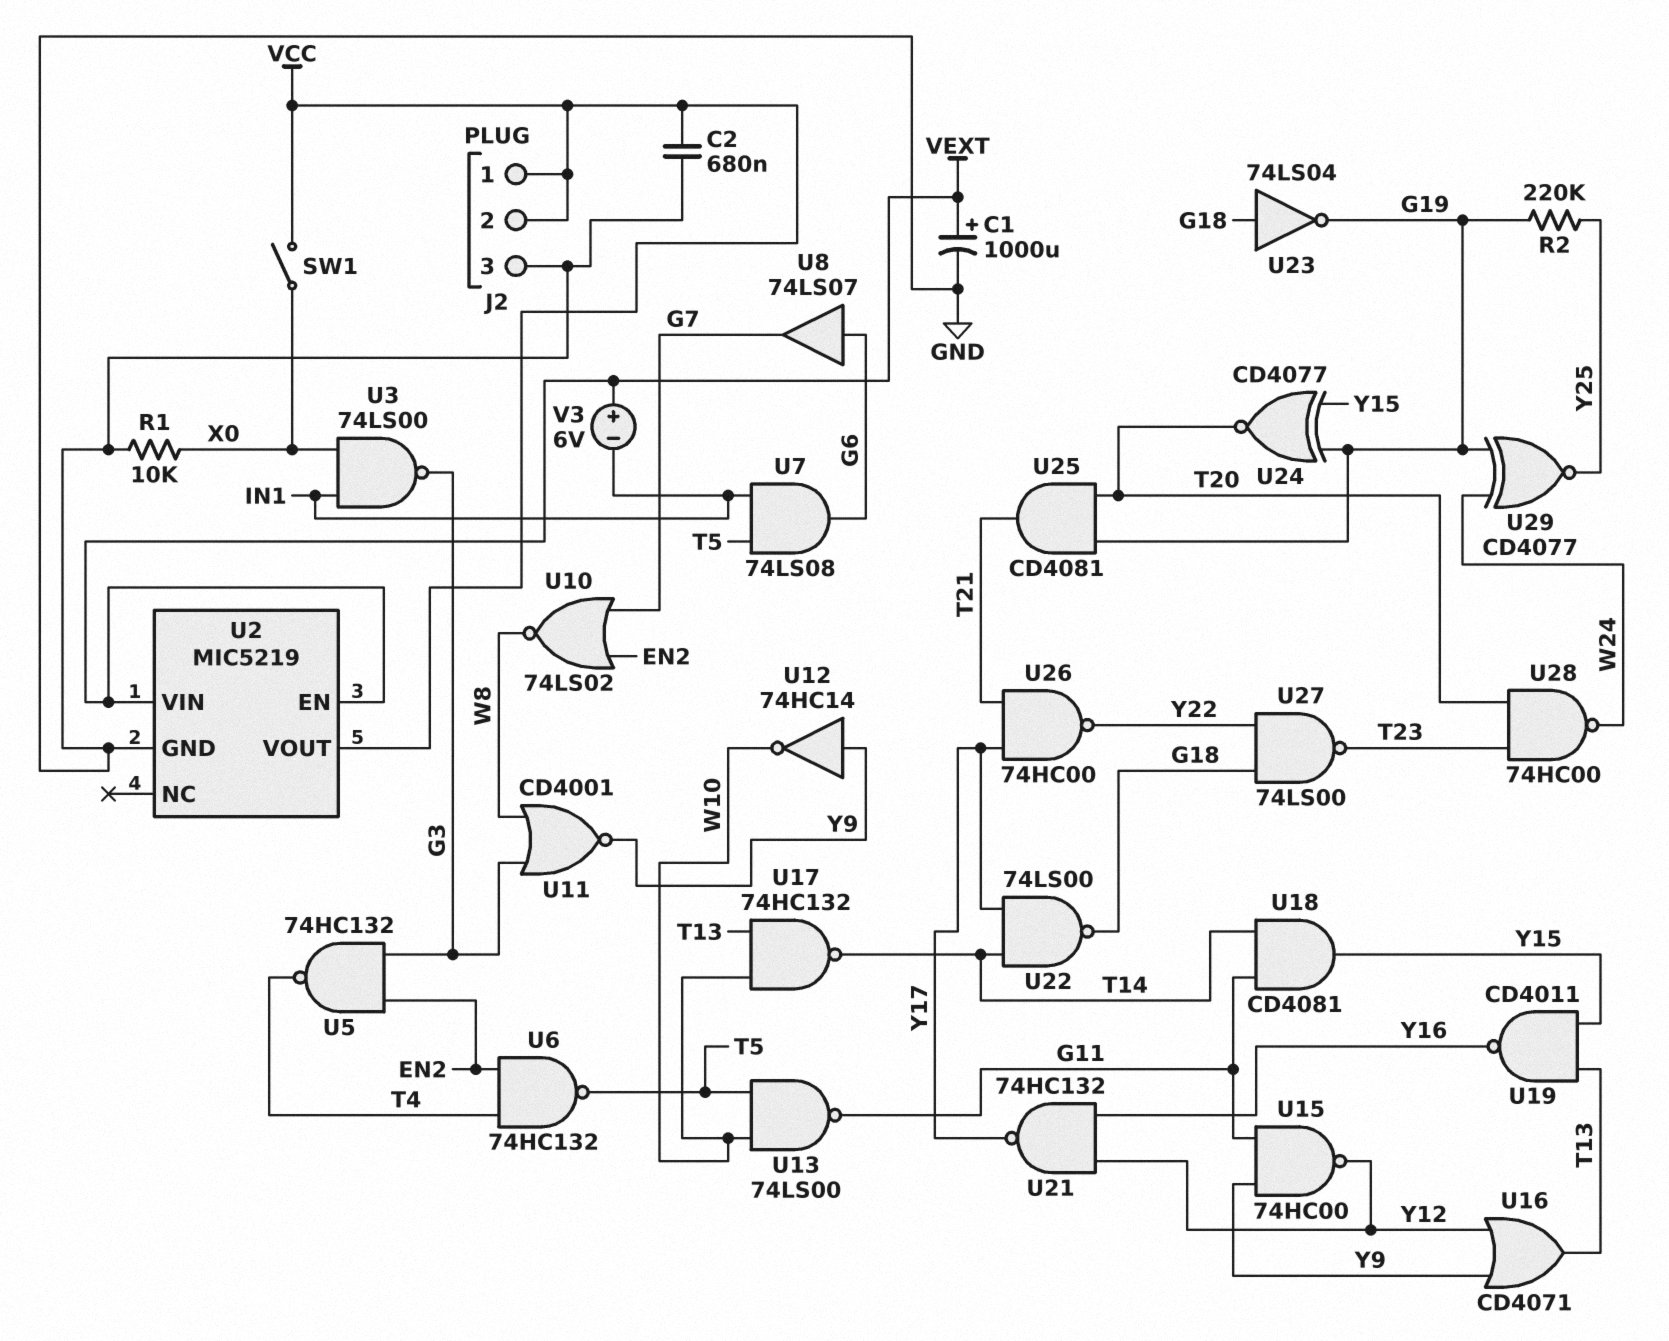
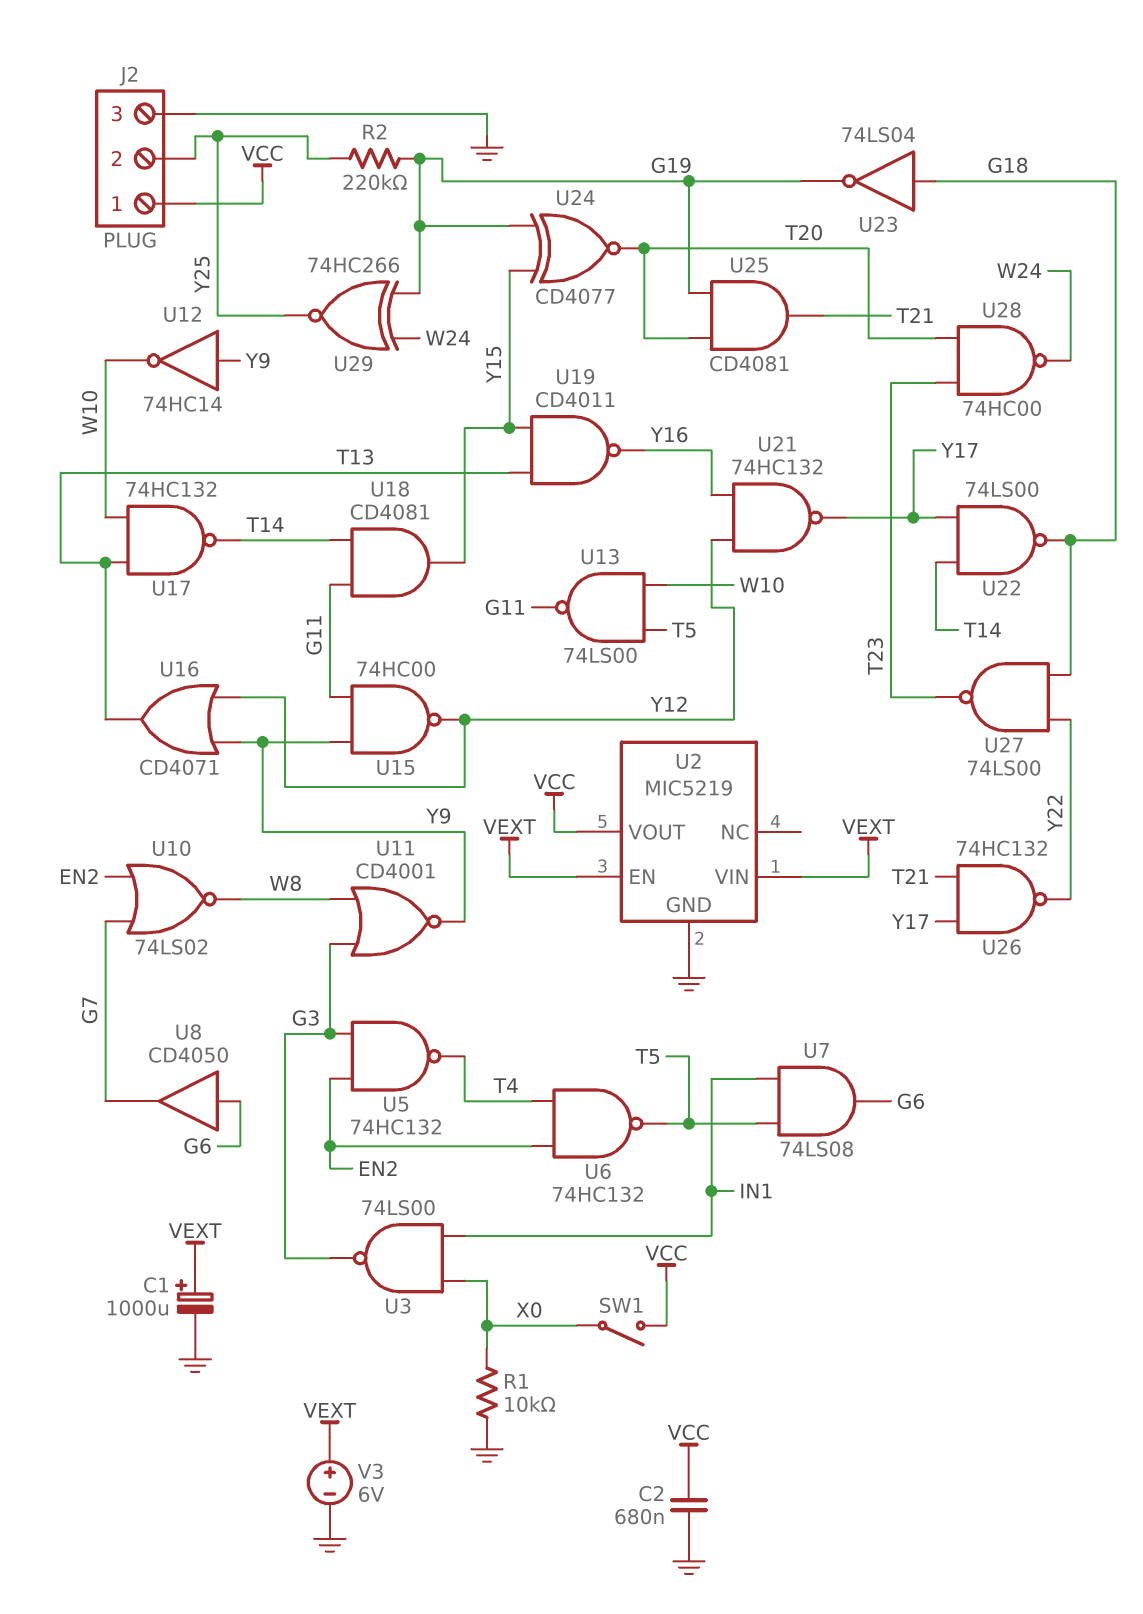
J2 pin 2: VCC -> Y25
U8: buffer 74LS07 (in G6, out G7) -> buffer CD4050 (in G6, out G7)
U26: NAND 74HC00 (in T21, in Y17, out Y22) -> NAND 74HC132 (in T21, in Y17, out Y22)
U29: XNOR CD4077 (in G19, in W24, out Y25) -> XNOR 74HC266 (in G19, in W24, out Y25)
V3: 6V (plus VEXT, minus IN1) -> 6V (plus VEXT, minus GND)

